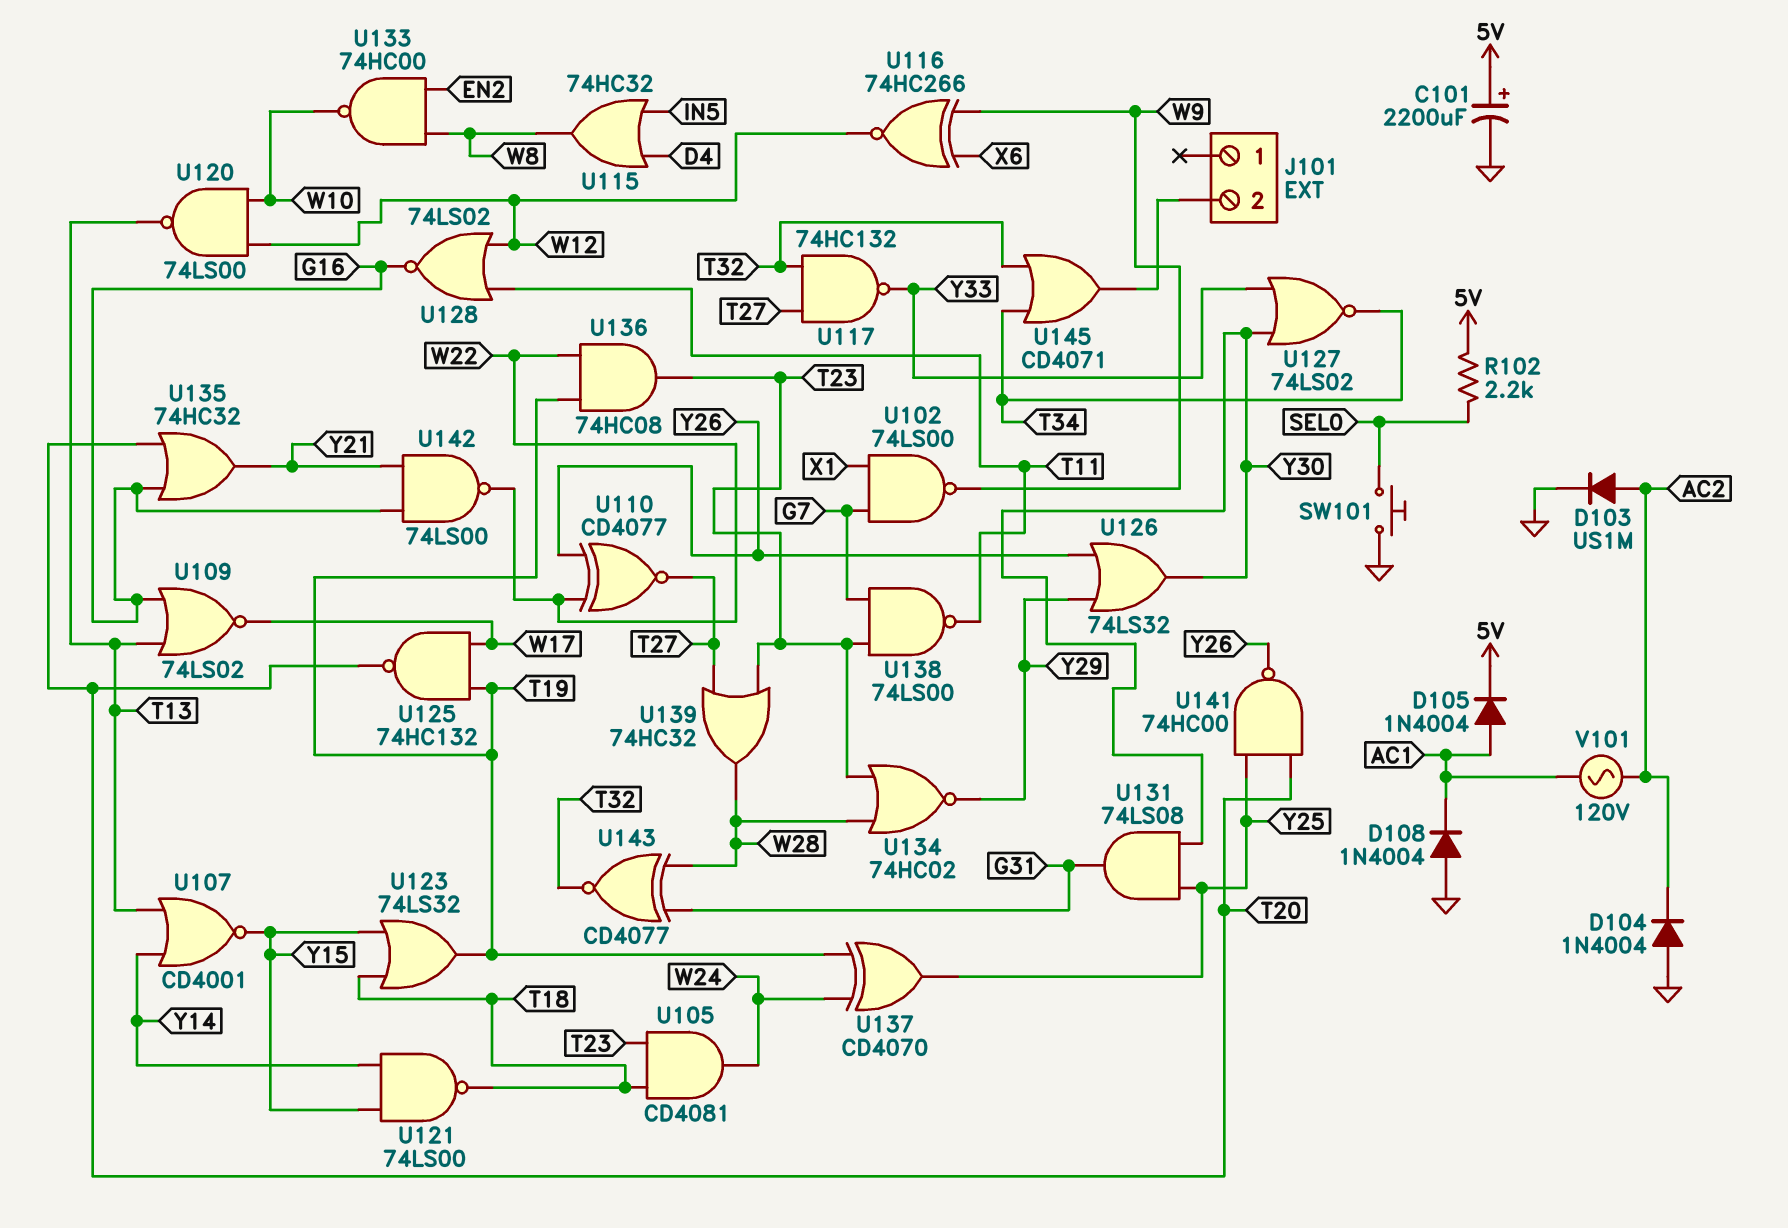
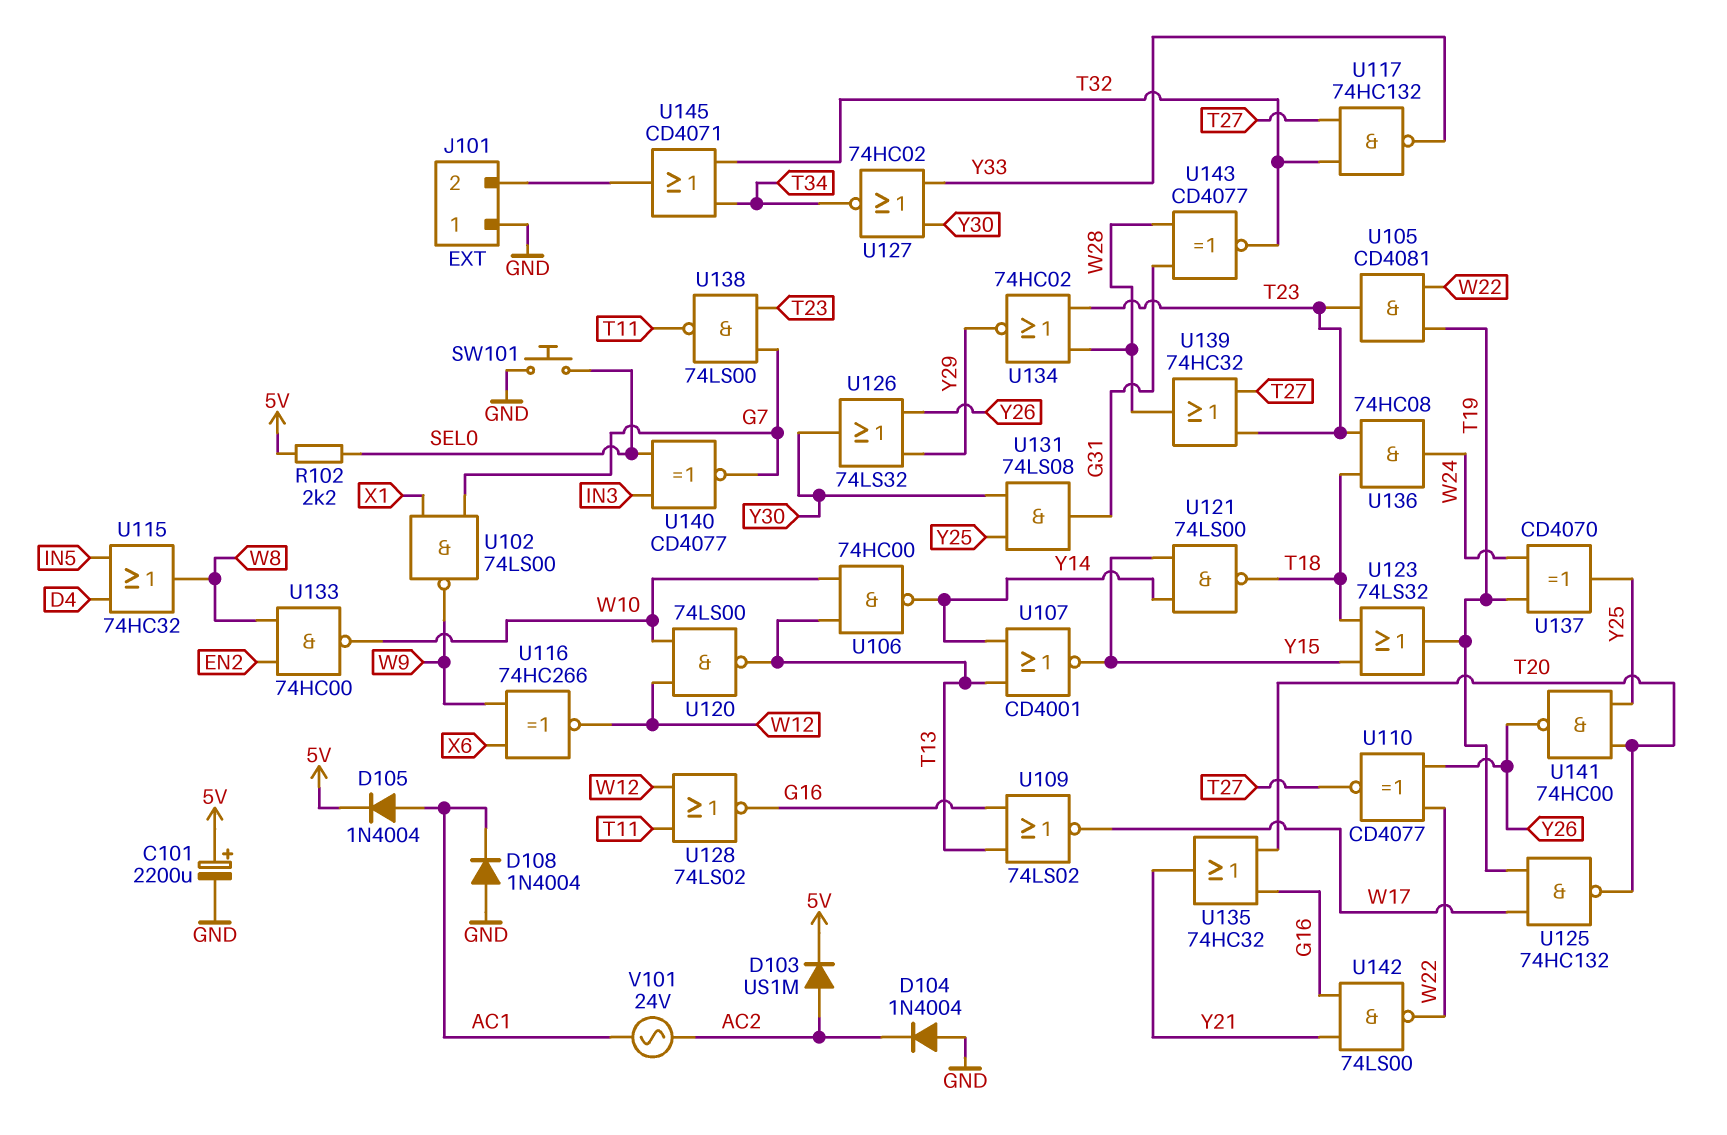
D103: diode US1M (A AC2, K GND) -> diode US1M (A AC2, K 5V)
J101 pin 1: none -> GND
U105: AND CD4081 (in T18, in T23, out W24) -> AND CD4081 (in T19, in W22, out T23)
U106: none -> NAND 74HC00 (in T13, in W10, out Y14)
U127: NOR 74LS02 (in Y30, in Y33, out T34) -> NOR 74HC02 (in Y30, in Y33, out T34)
U136: AND 74HC08 (in T19, in W22, out T23) -> AND 74HC08 (in T18, in T23, out W24)
U140: none -> XNOR CD4077 (in IN3, in SEL0, out G7)
V101: AC 120V (AC1, AC2) -> AC 24V (AC1, AC2)

